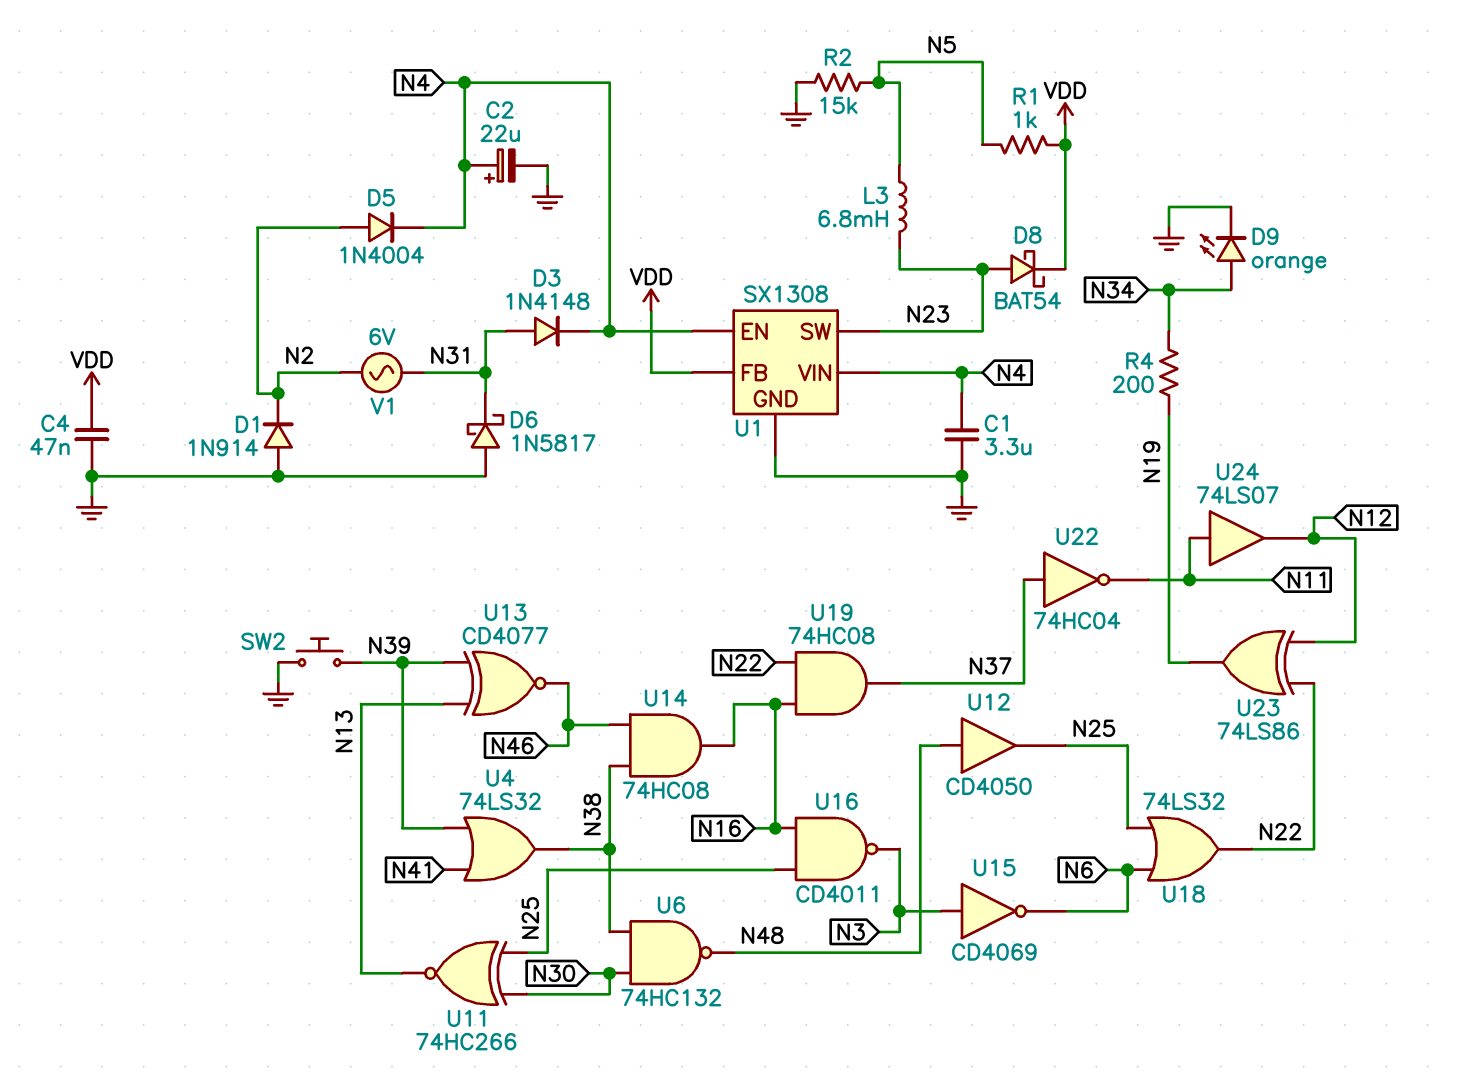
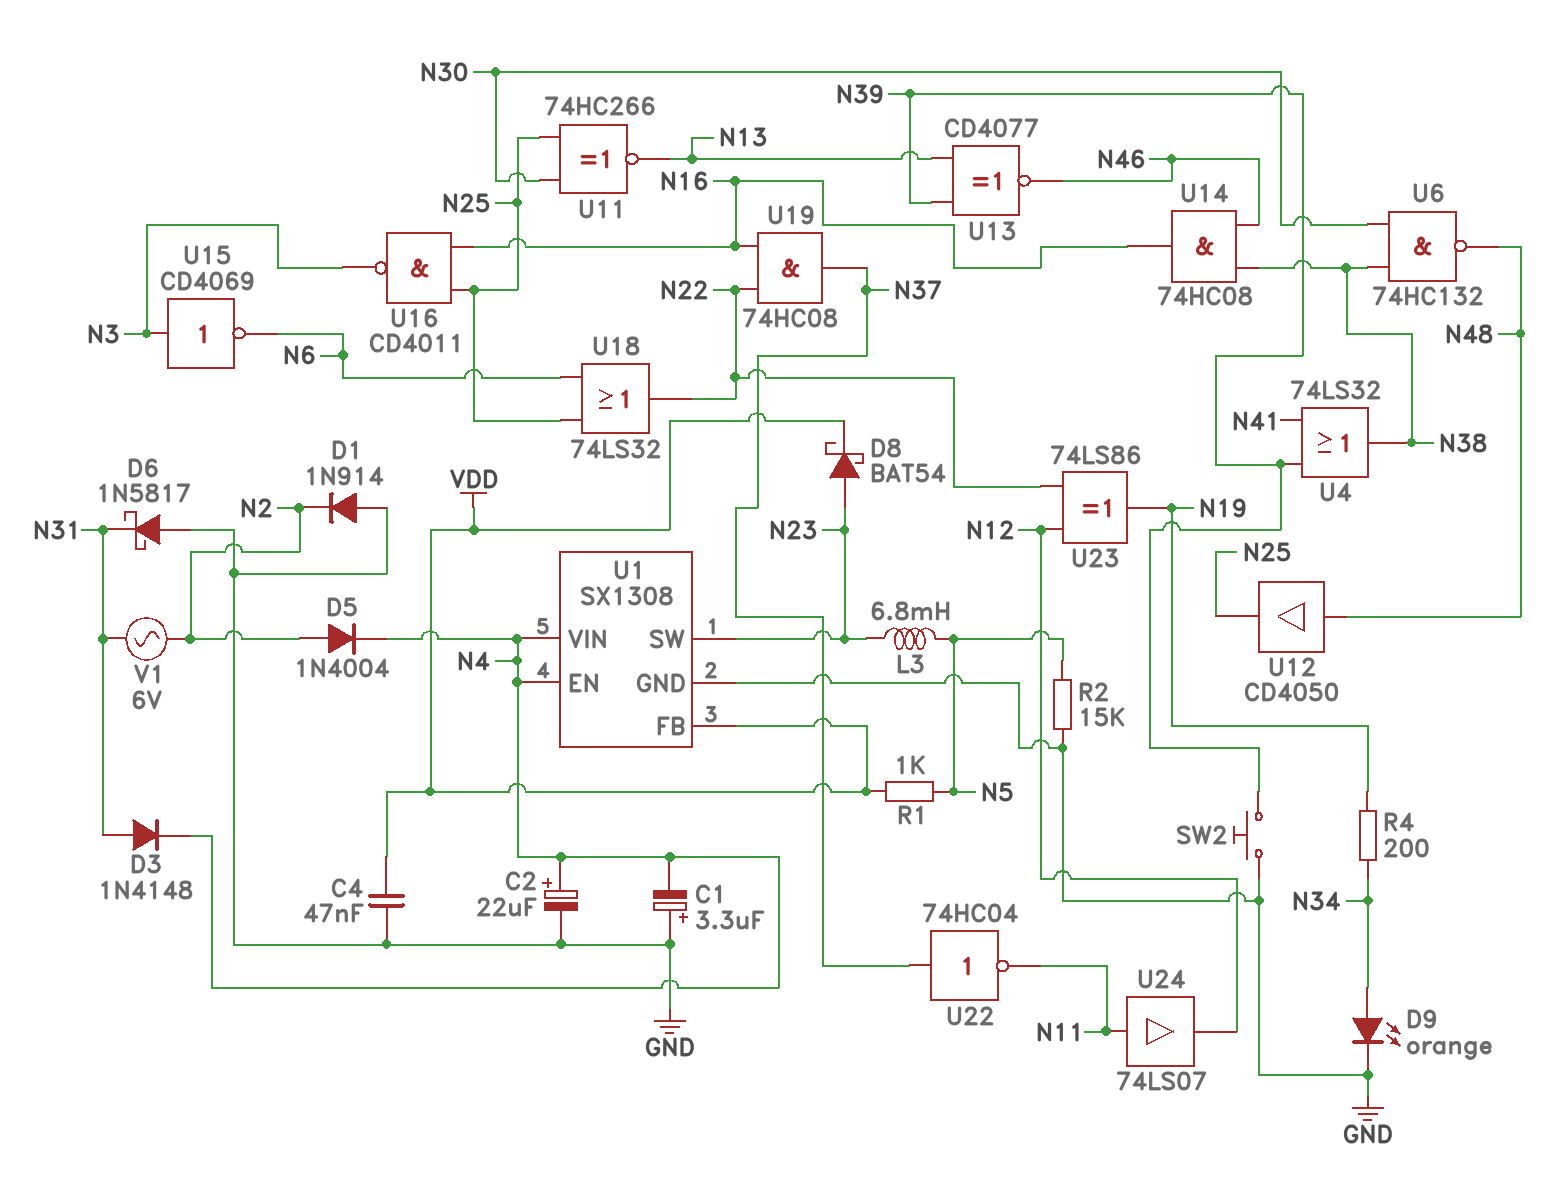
C1: 3.3uF (GND, N4) -> 3.3uF (plus GND, minus N4)

